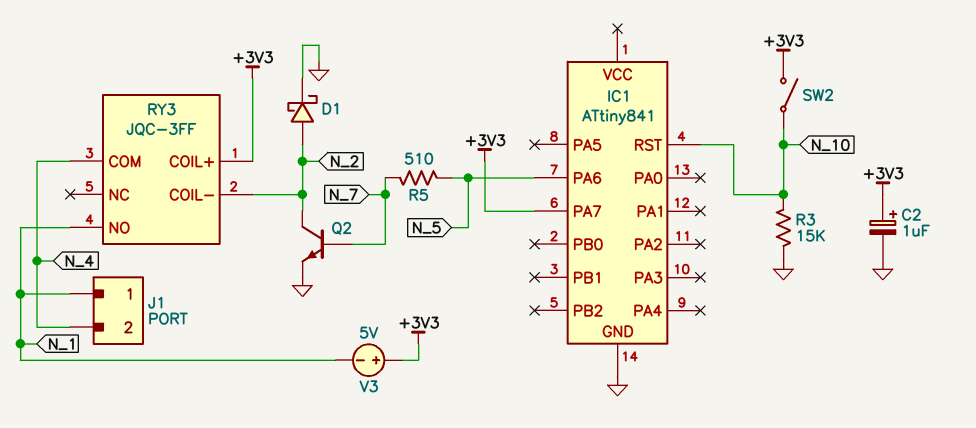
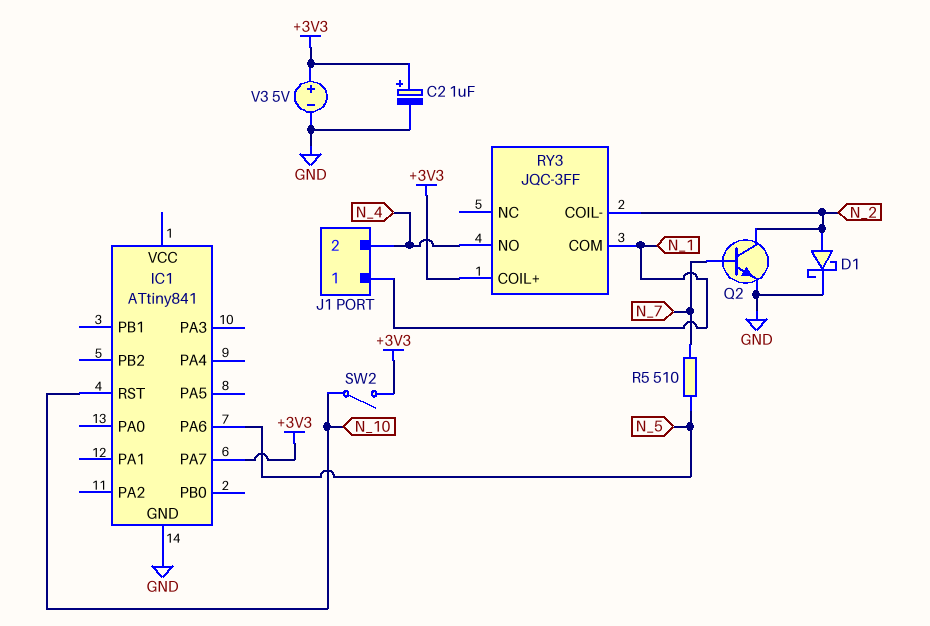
R3: 15k (GND, N_10) -> none
RY3 pin COM: N_4 -> N_1
RY3 pin NO: N_1 -> N_4
V3: 5V (plus +3V3, minus N_1) -> 5V (plus +3V3, minus GND)

